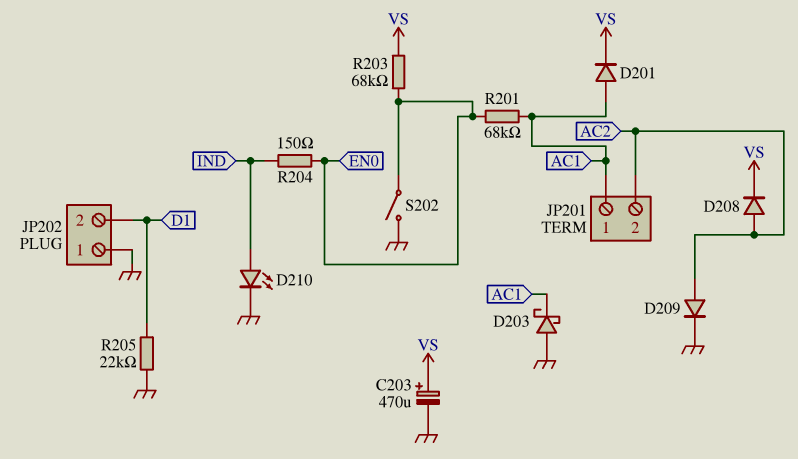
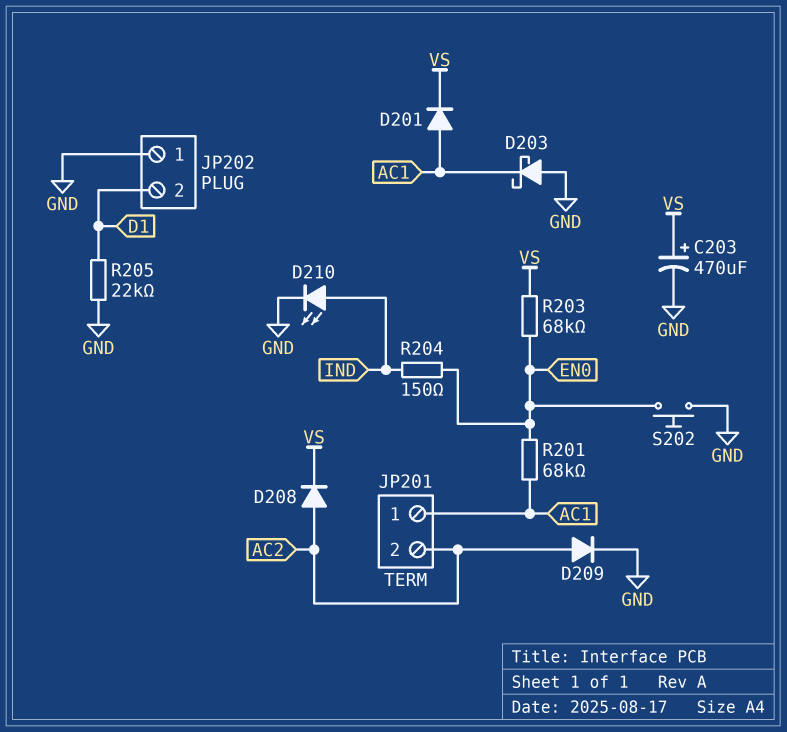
S202: switch (EN0, GND) -> button (EN0, GND)

